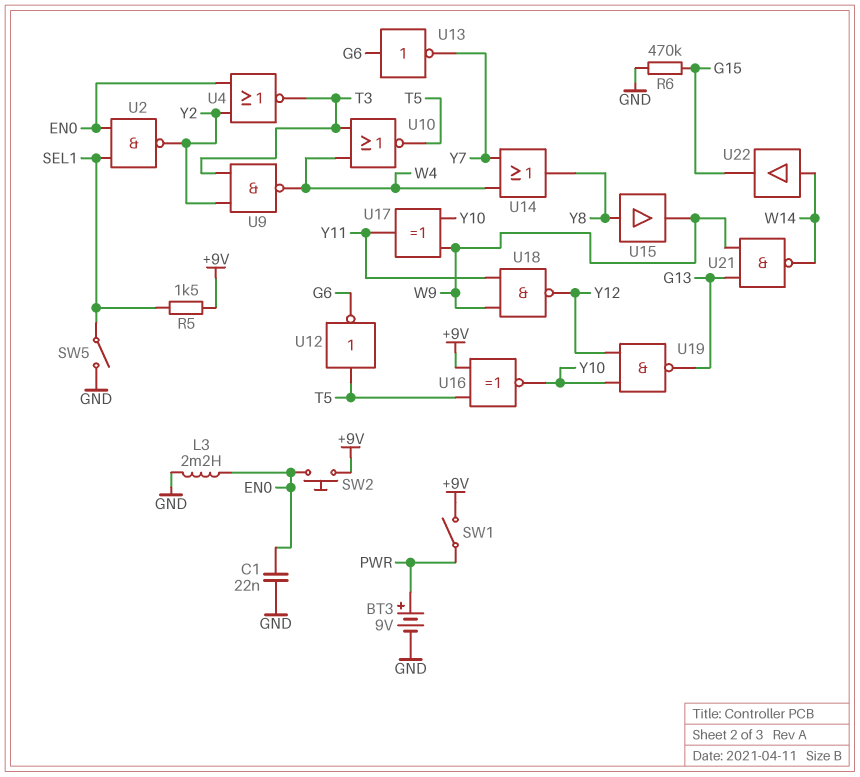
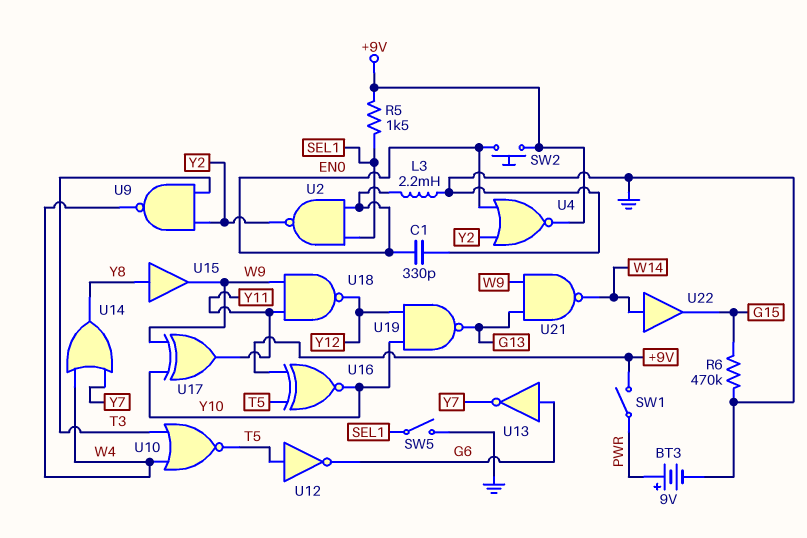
C1: 22nF (EN0, GND) -> 330pF (EN0, GND)
U4: NOR (in EN0, in Y2, out T3) -> NOR (in EN0, in Y2, out +9V)

